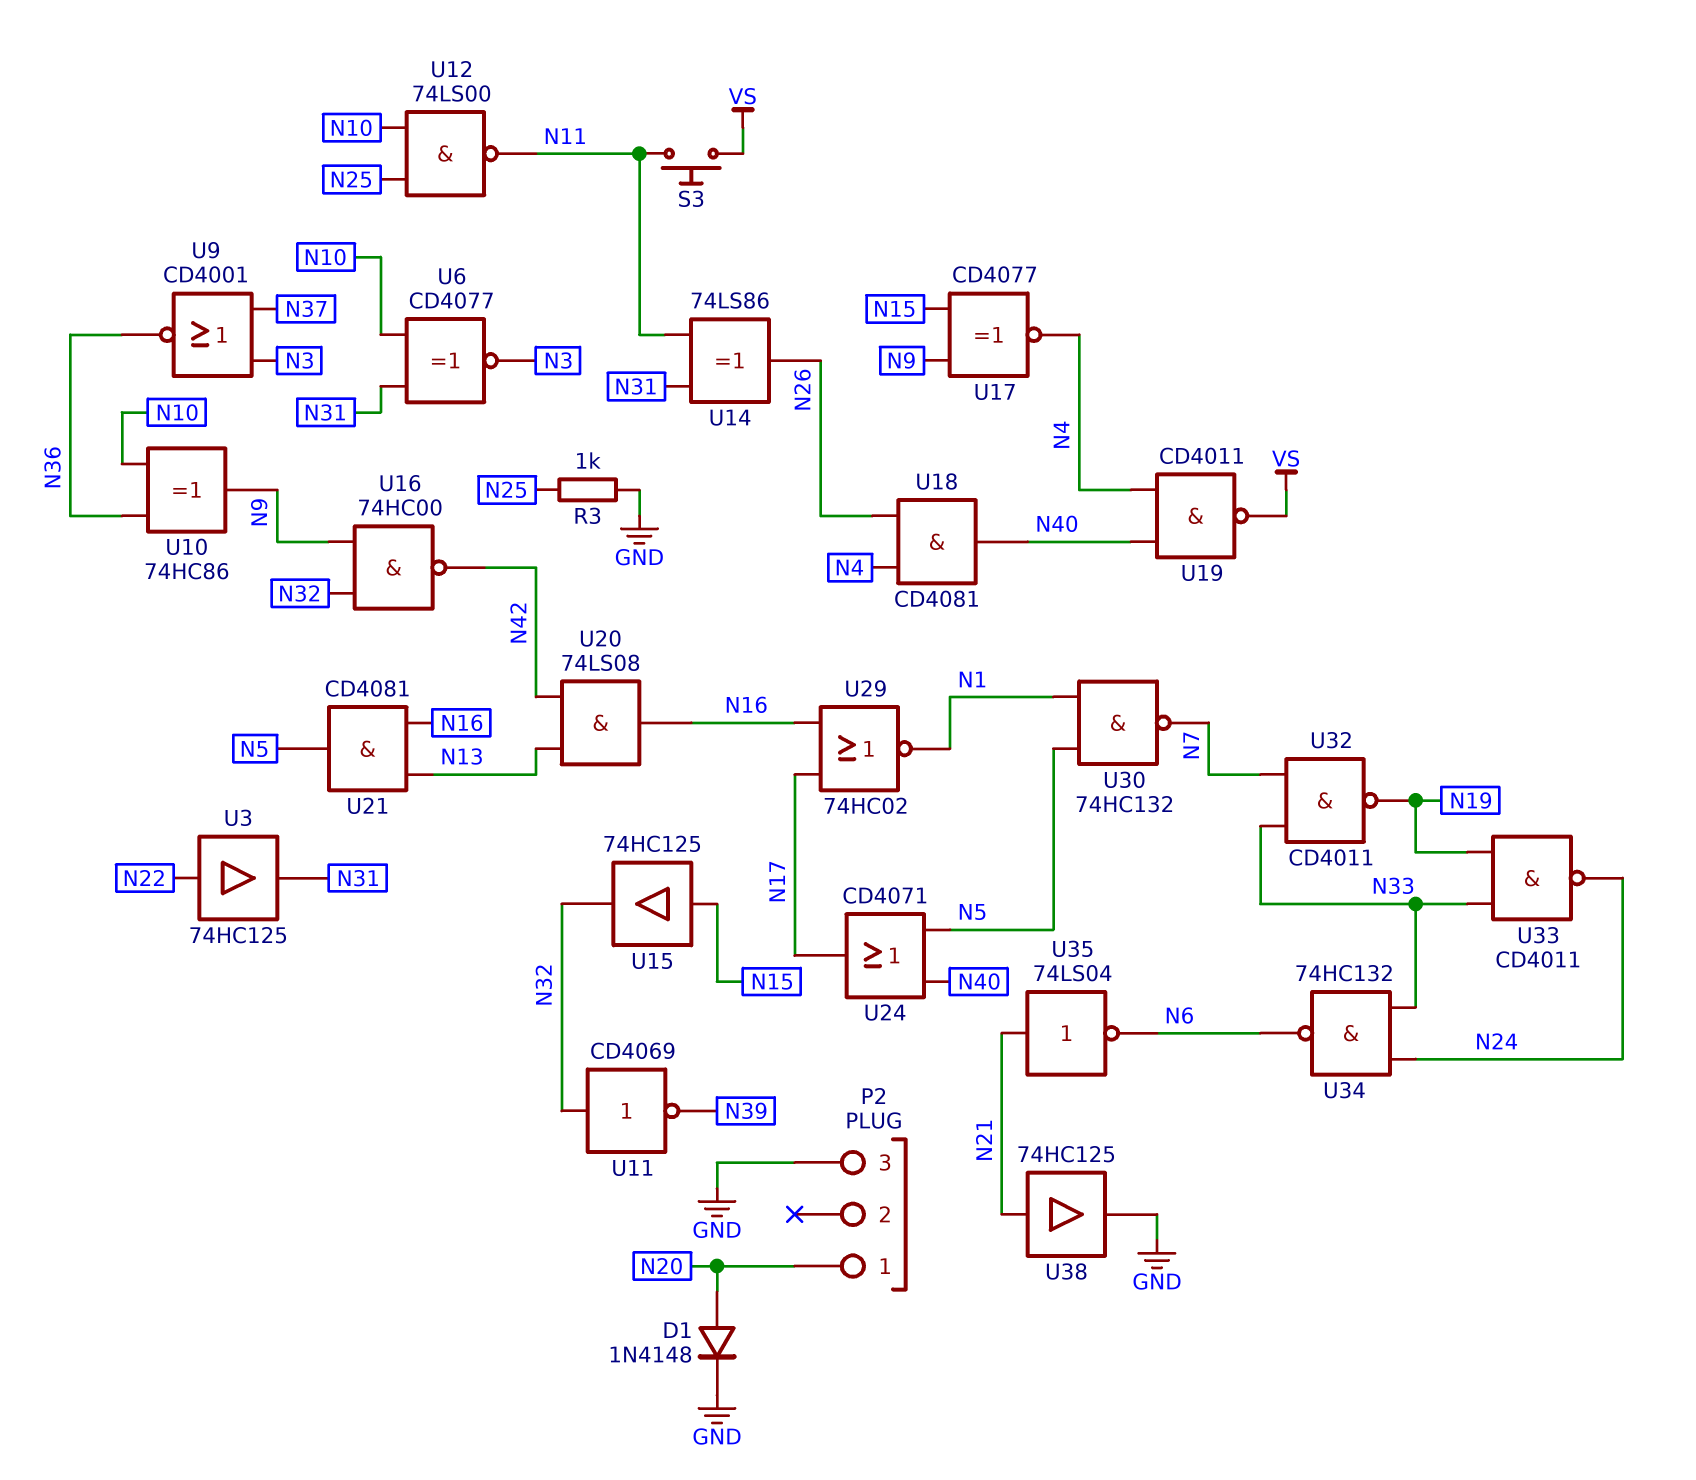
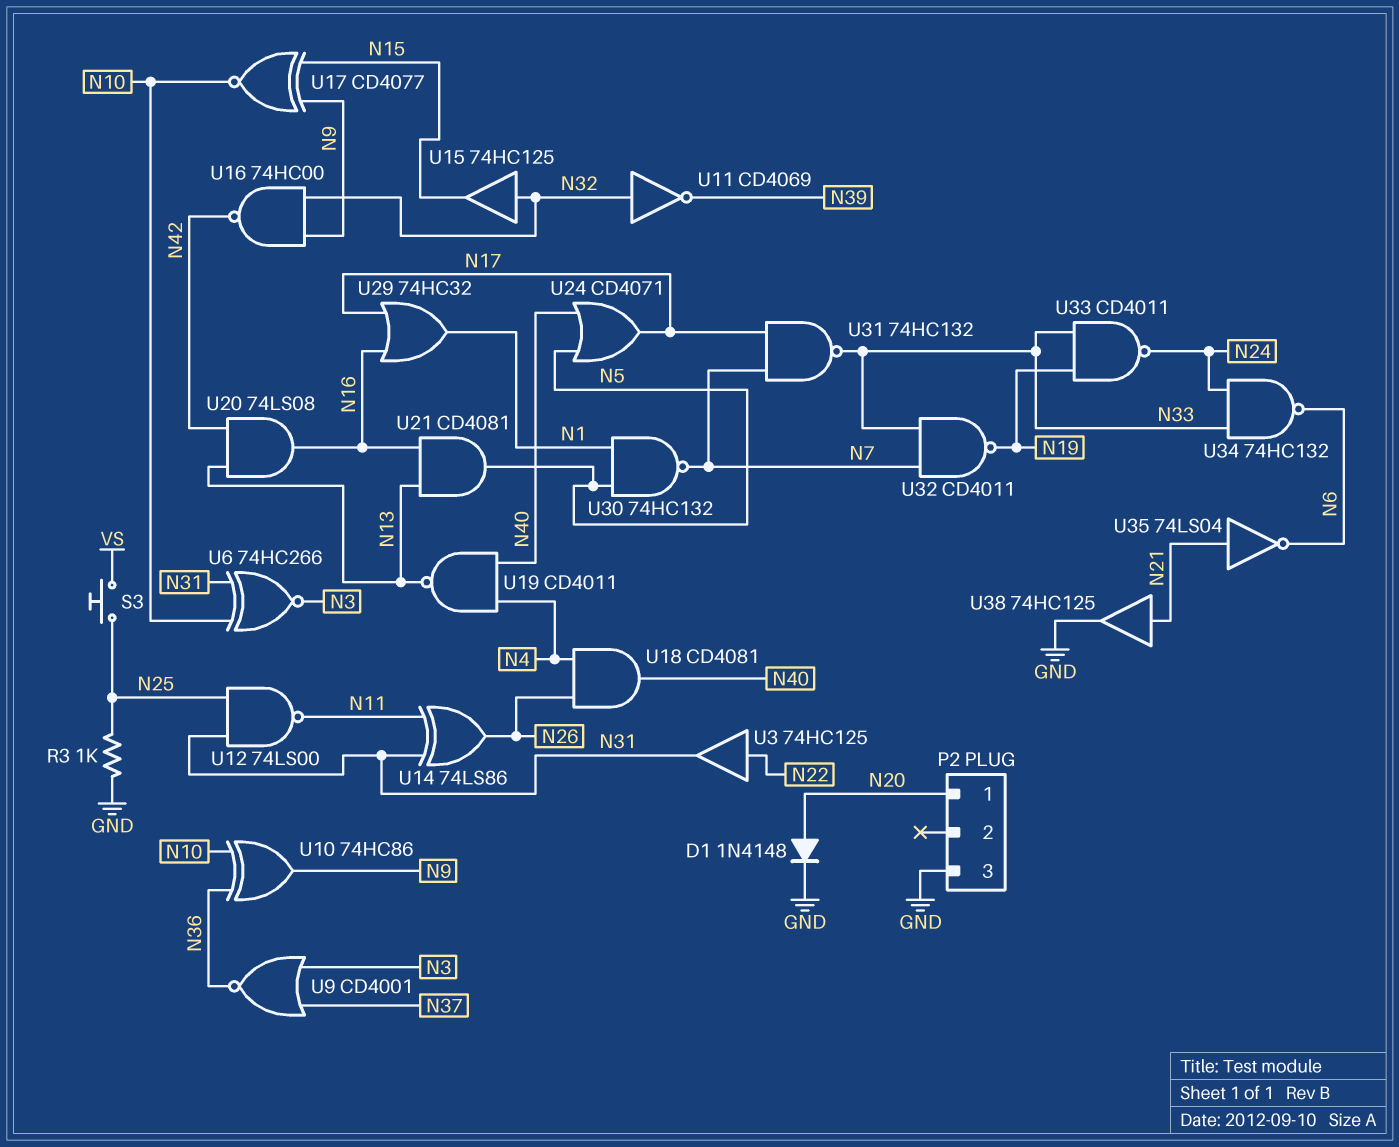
S3: button (N11, VS) -> button (N25, VS)
U6: XNOR CD4077 (in N10, in N31, out N3) -> XNOR 74HC266 (in N10, in N31, out N3)
U12: NAND 74LS00 (in N10, in N25, out N11) -> NAND 74LS00 (in N25, in N31, out N11)
U15: buffer 74HC125 (in N15, out N32) -> buffer 74HC125 (in N32, out N15)
U17: XNOR CD4077 (in N9, in N15, out N4) -> XNOR CD4077 (in N9, in N15, out N10)
U19: NAND CD4011 (in N4, in N40, out VS) -> NAND CD4011 (in N4, in N40, out N13)
U29: NOR 74HC02 (in N16, in N17, out N1) -> OR 74HC32 (in N16, in N17, out N1)
U31: none -> NAND 74HC132 (in N7, in N17, out N33)

